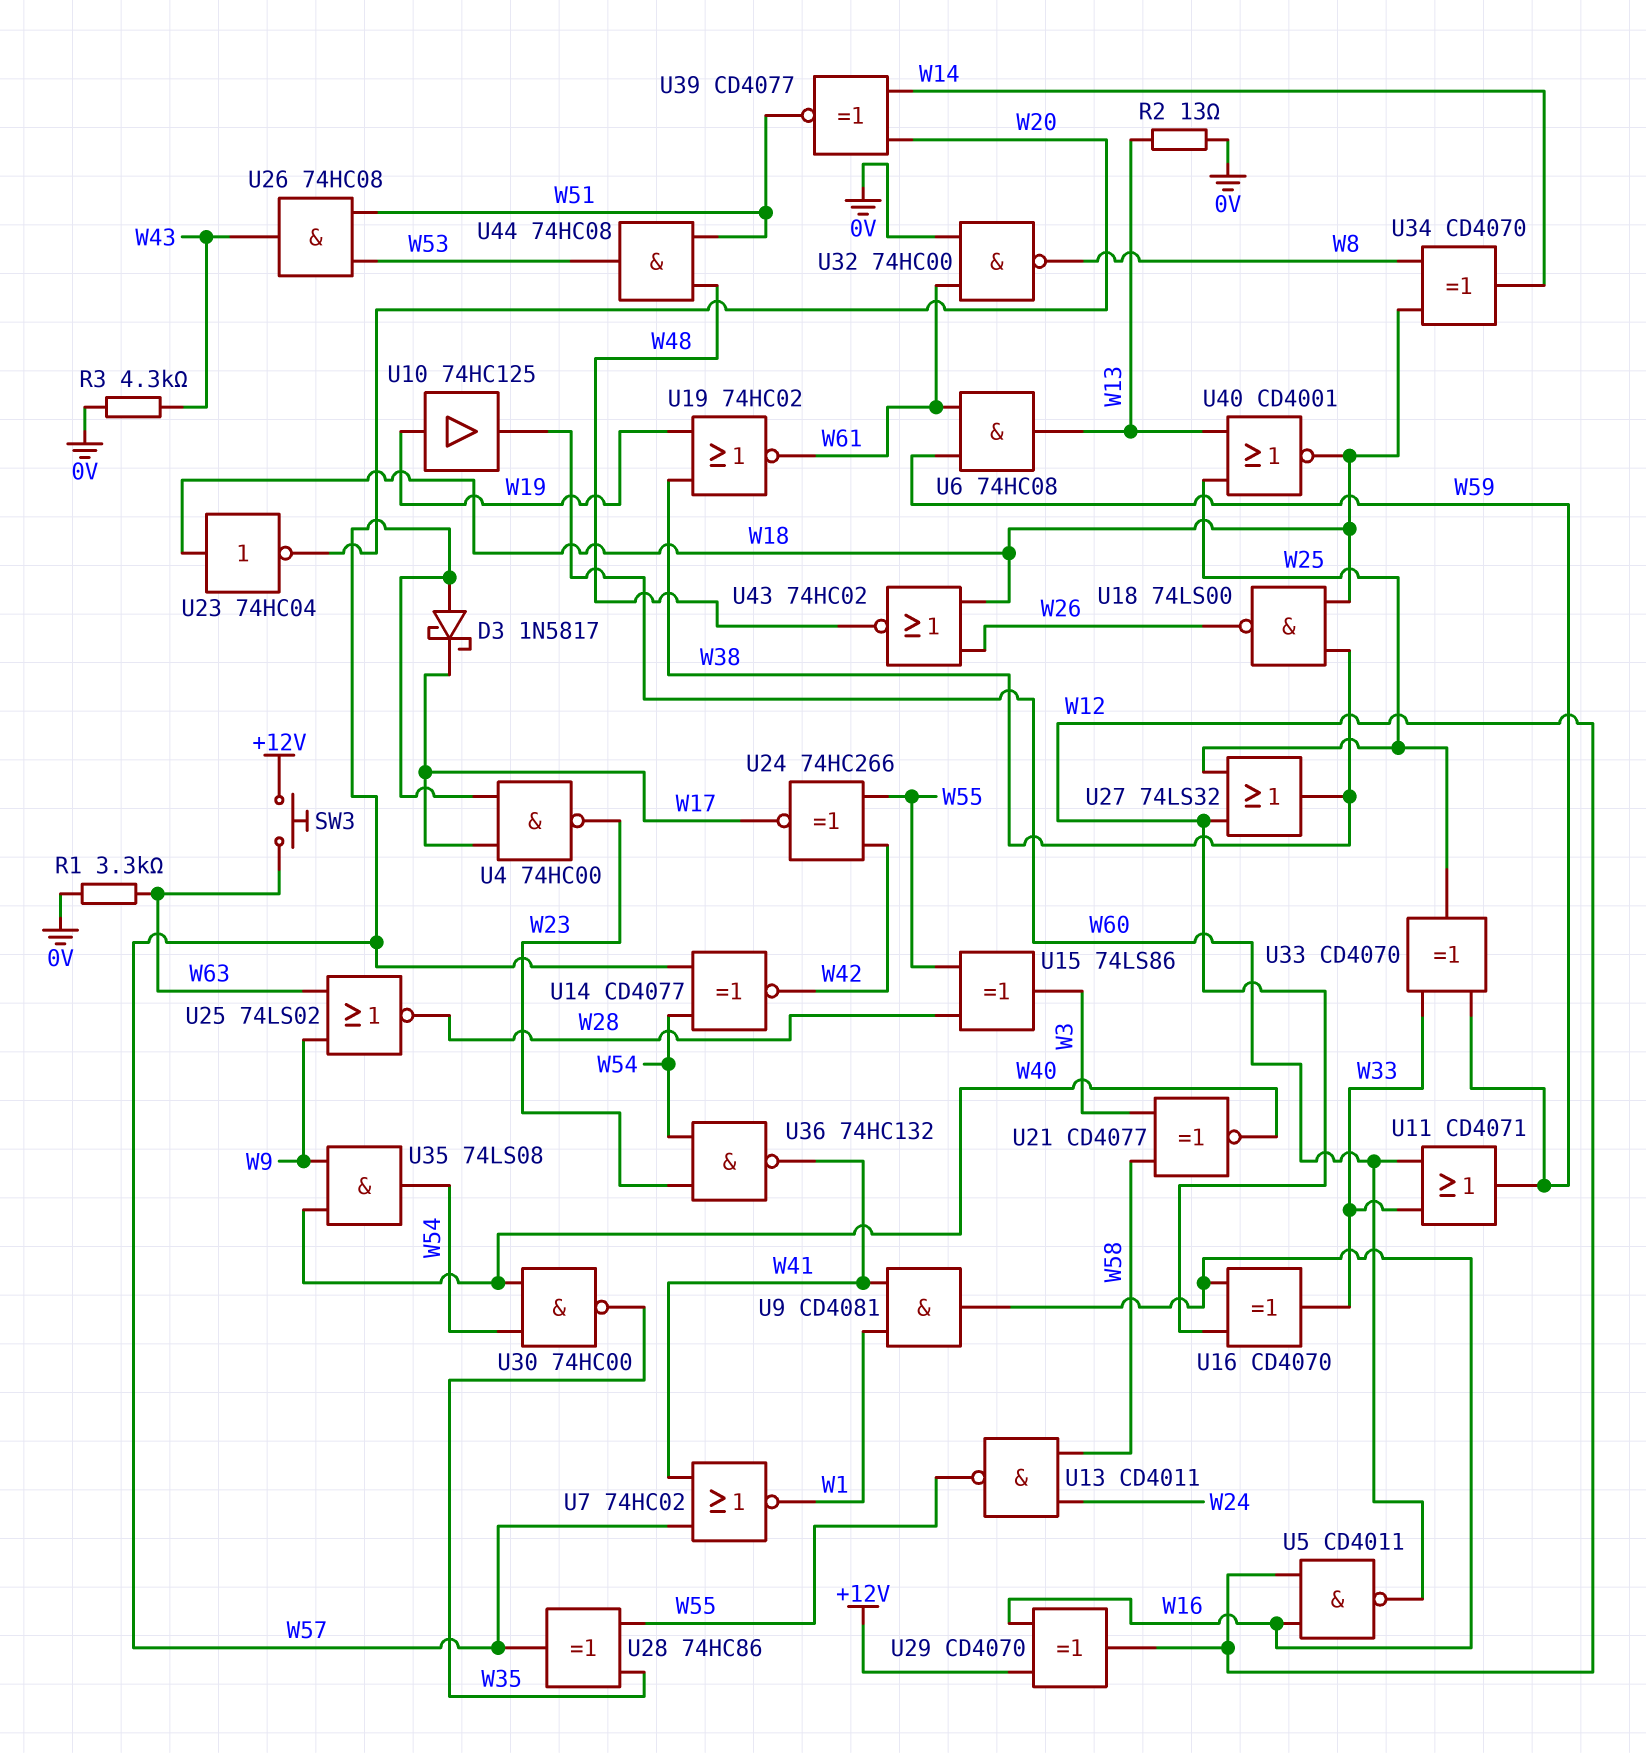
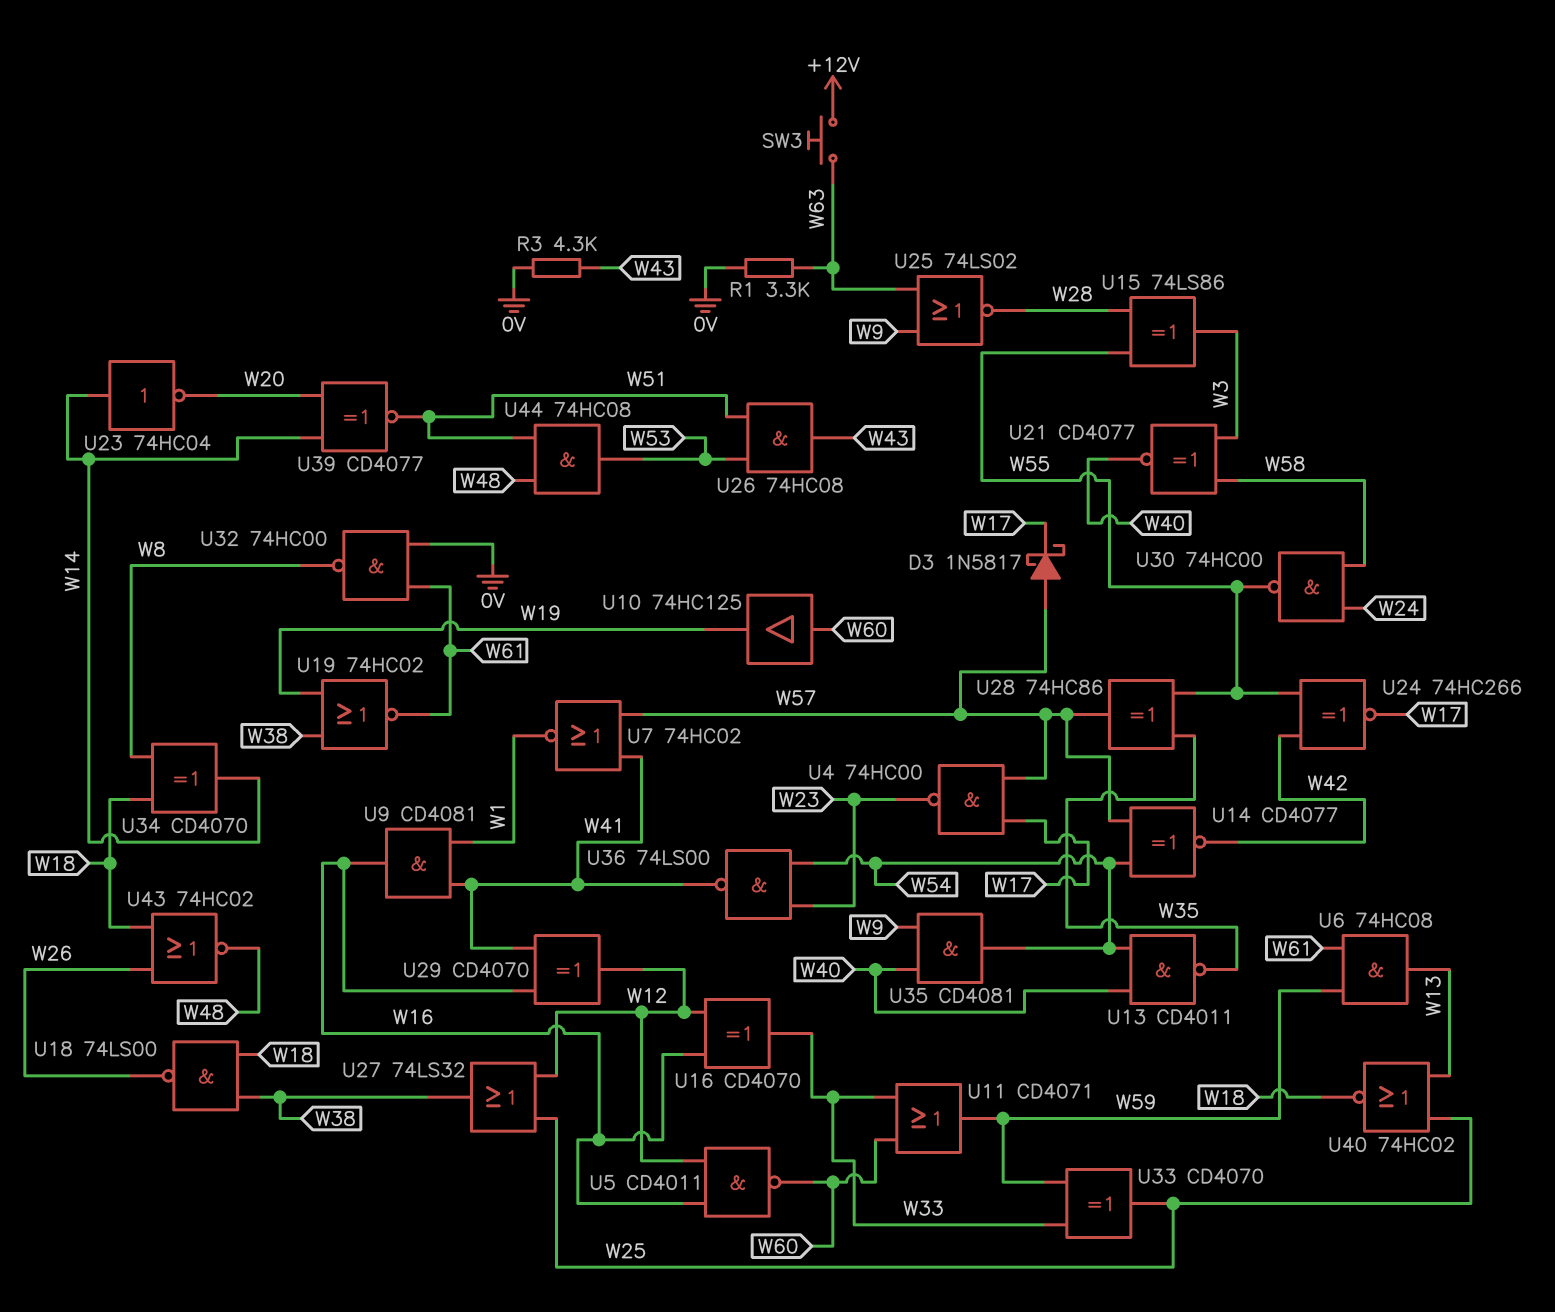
R2: 13 (0V, W13) -> none
U10: buffer 74HC125 (in W19, out W60) -> buffer 74HC125 (in W60, out W19)
U13: NAND CD4011 (in W24, in W58, out W55) -> NAND CD4011 (in W40, in W54, out W35)
U23: NOT 74HC04 (in W18, out W20) -> NOT 74HC04 (in W14, out W20)
U29: XOR CD4070 (in +12V, in W16, out W12) -> XOR CD4070 (in W16, in W41, out W12)
U30: NAND 74HC00 (in W40, in W54, out W35) -> NAND 74HC00 (in W24, in W58, out W55)
U35: AND 74LS08 (in W9, in W40, out W54) -> AND CD4081 (in W9, in W40, out W54)
U36: NAND 74HC132 (in W23, in W54, out W41) -> NAND 74LS00 (in W23, in W54, out W41)
U40: NOR CD4001 (in W13, in W25, out W18) -> NOR 74HC02 (in W13, in W25, out W18)

